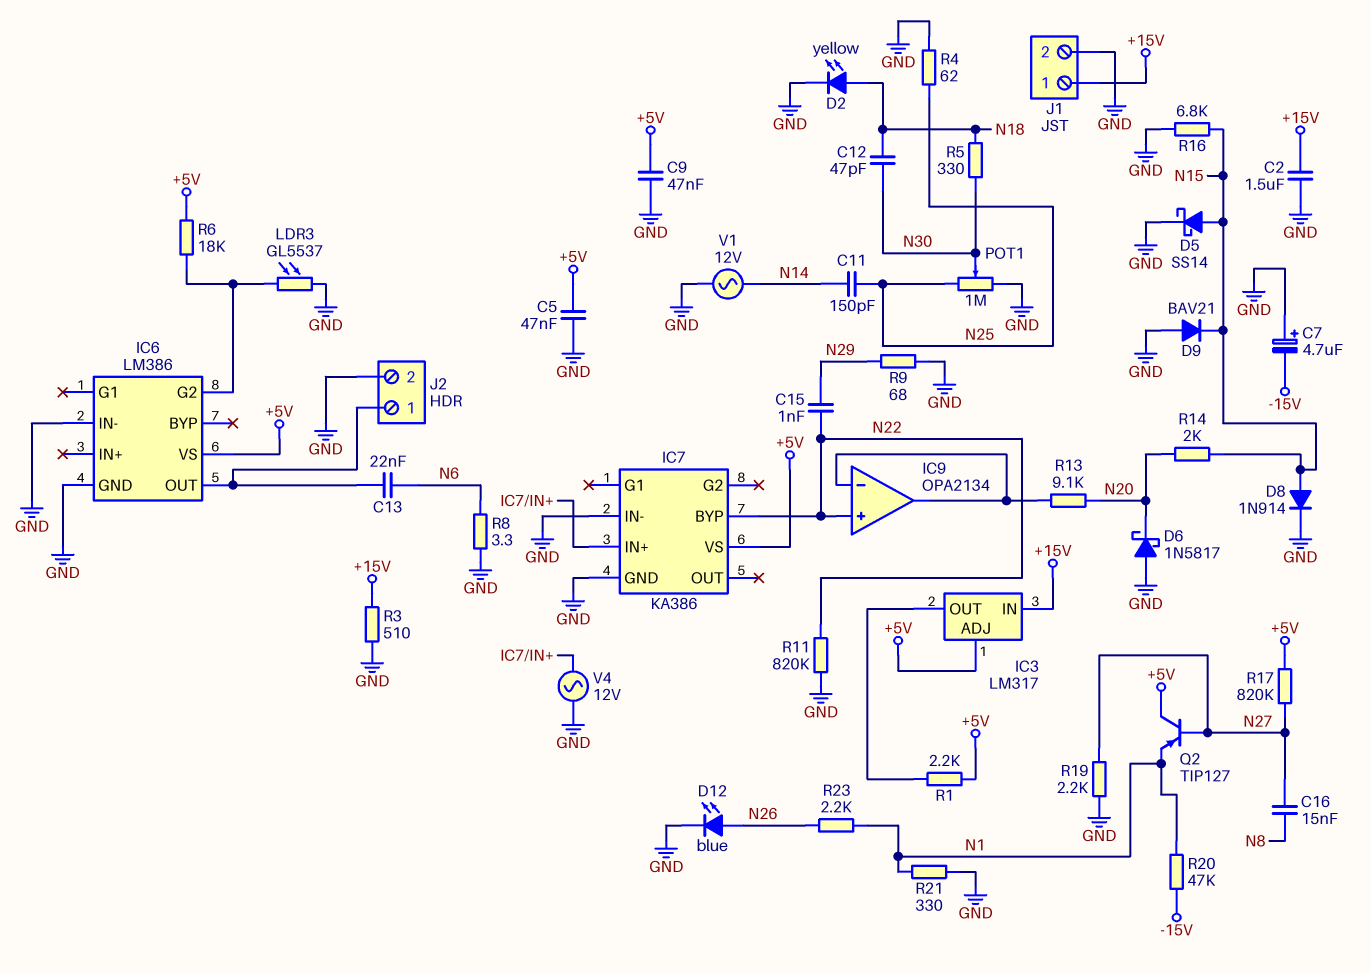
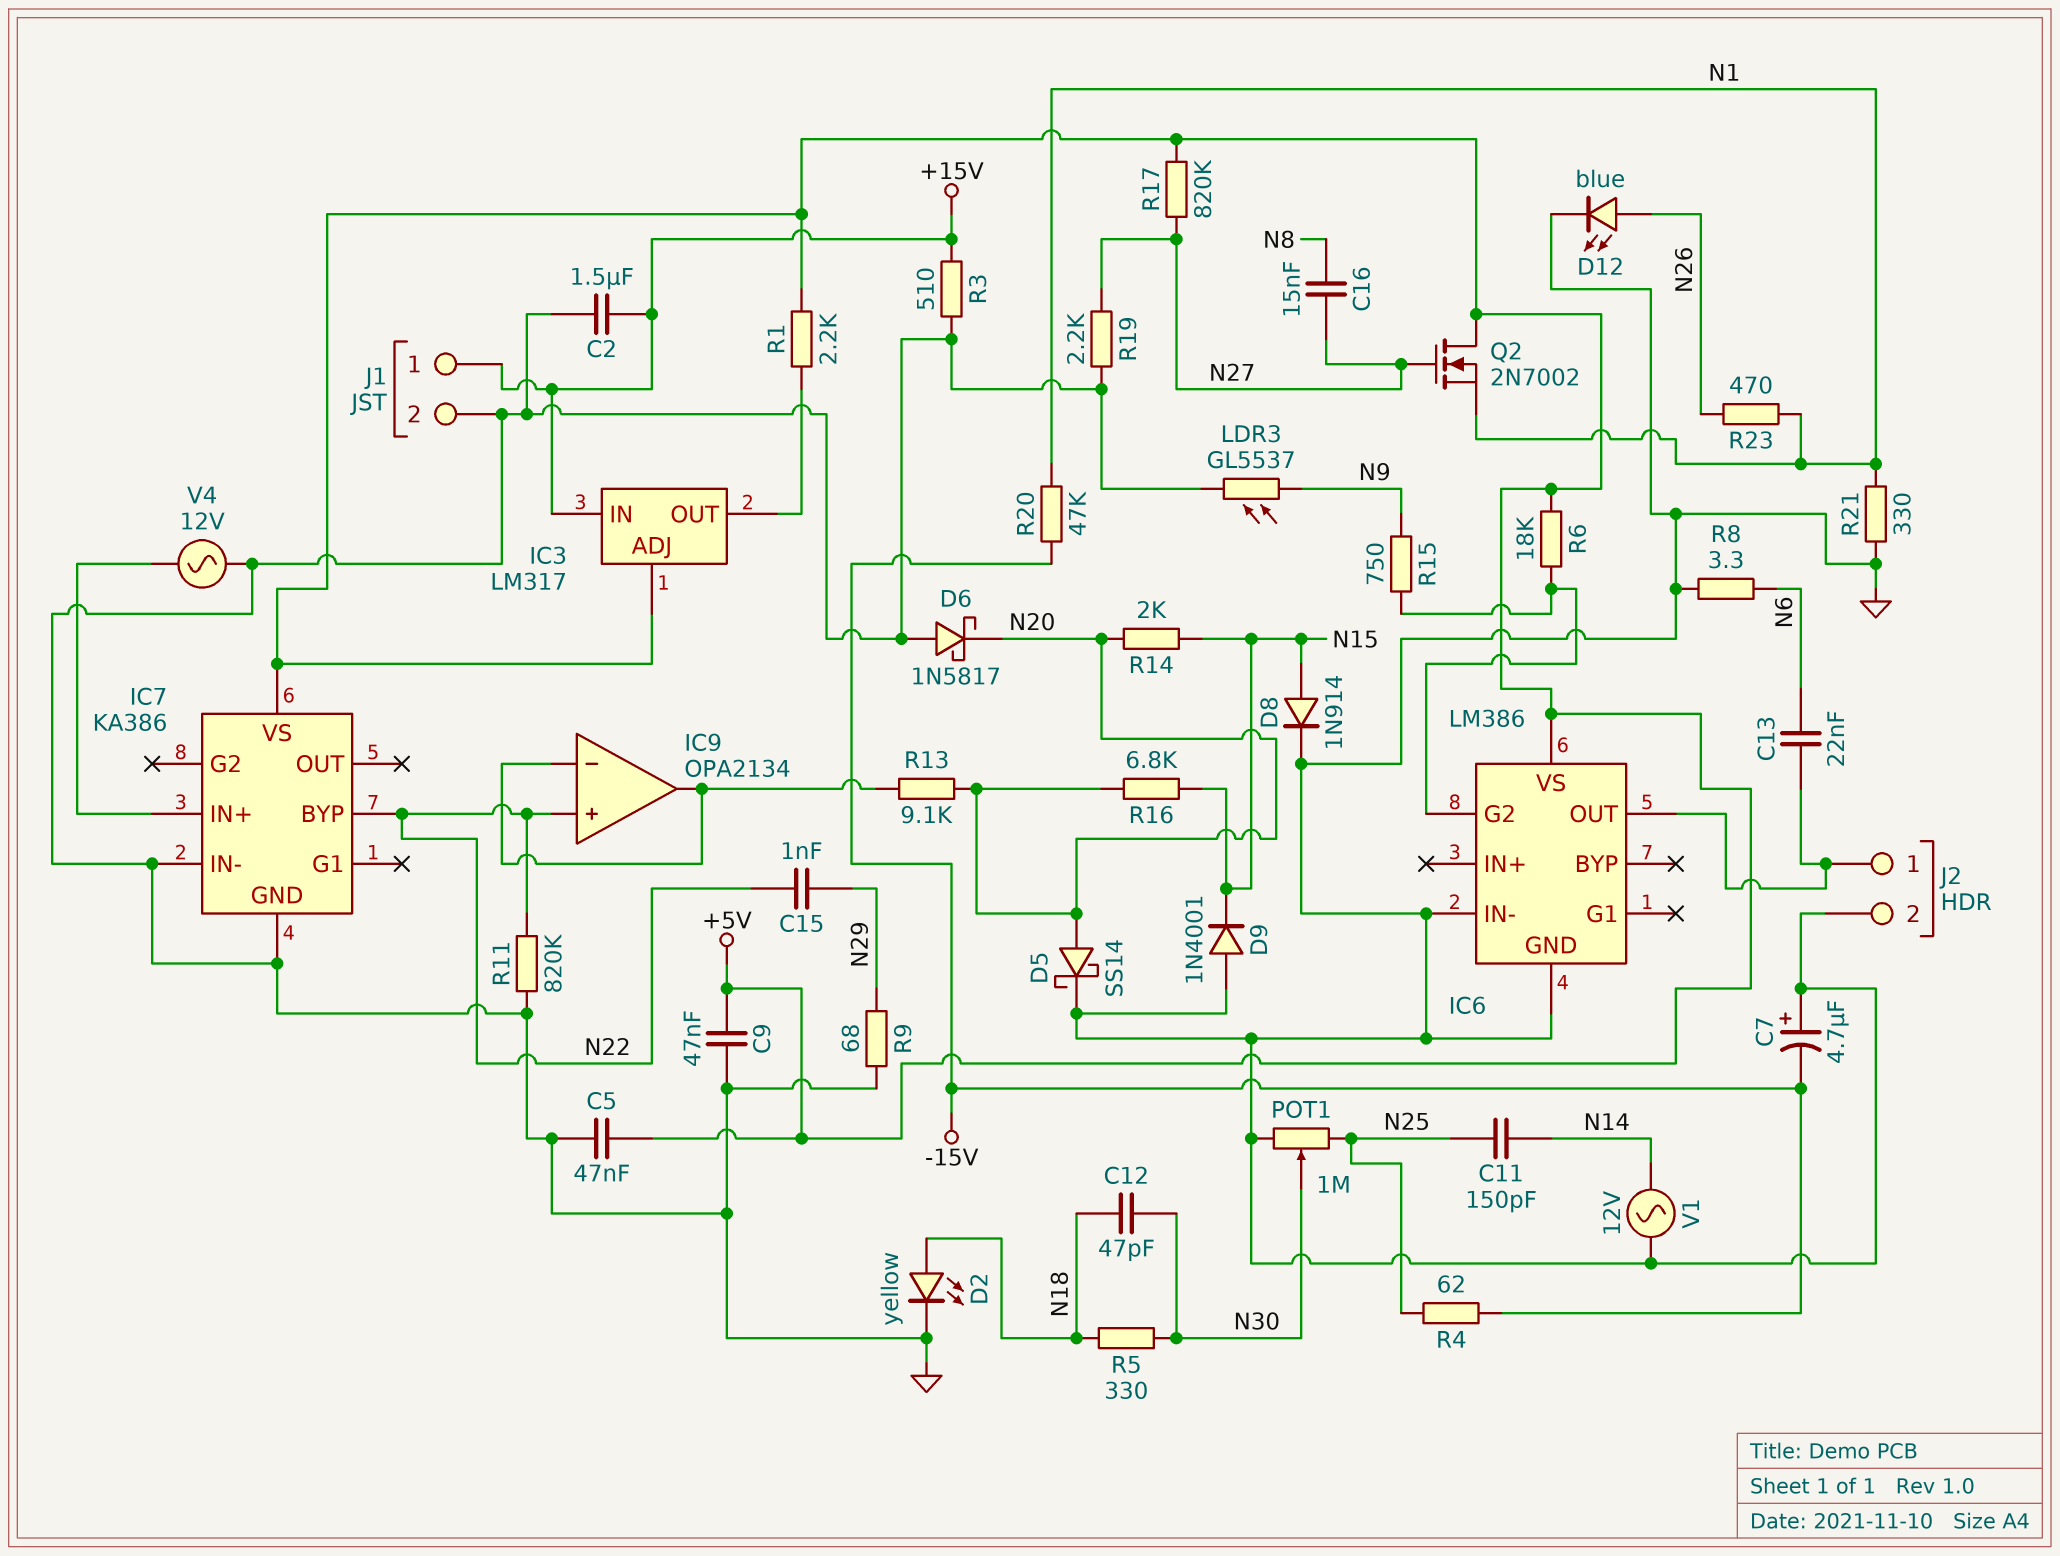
D5: schottky SS14 (A N15, K GND) -> schottky SS14 (A N20, K GND)
D9: diode BAV21 (A GND, K N15) -> diode 1N4001 (A GND, K N15)
LDR3: GL5537 (GND, IC6/G2) -> GL5537 (GND, N9)
Q2: PNP TIP127 (B N27, C +5V, E N1) -> NMOS 2N7002 (G N27, D +5V, S N1)
R4: 62 (GND, N25) -> 62 (-15V, N25)
R15: none -> 750 (IC6/G2, N9)
R16: 6.8k (GND, N15) -> 6.8k (N15, N20)
R23: 2.2k (N1, N26) -> 470 (N1, N26)

